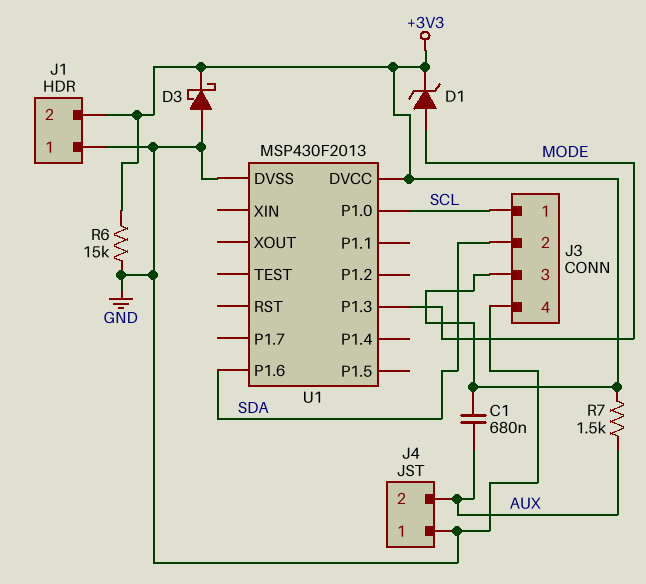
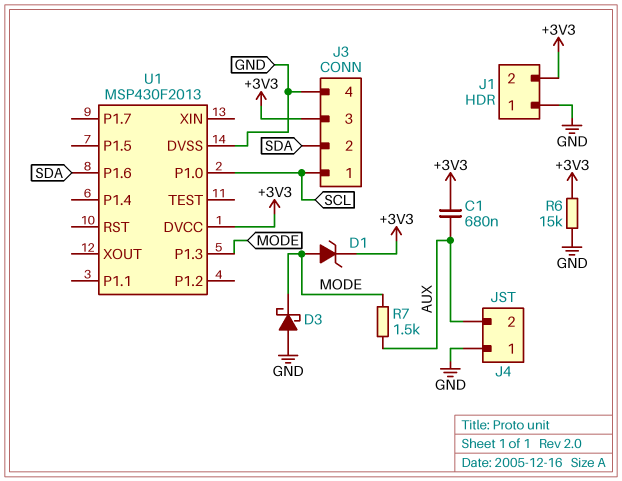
D3: schottky (A GND, K +3V3) -> schottky (A GND, K MODE)
R7: 1.5k (+3V3, AUX) -> 1.5k (AUX, MODE)

